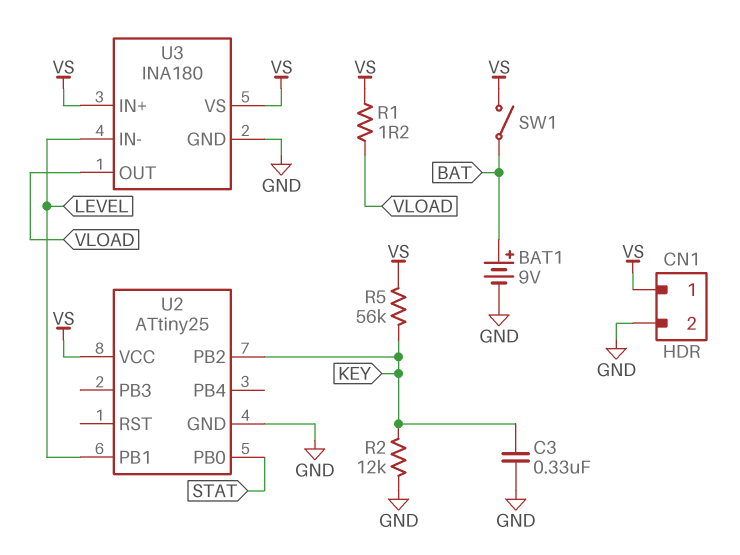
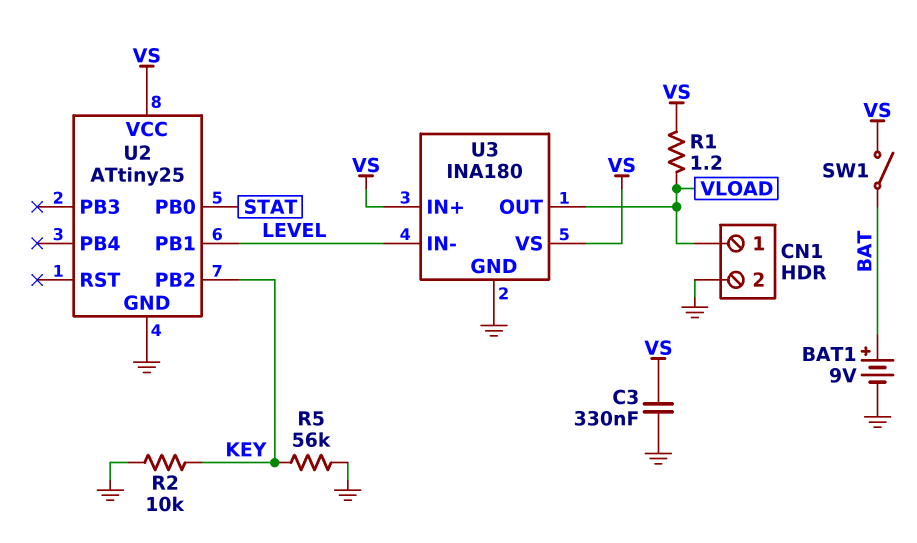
C3: 330nF (GND, KEY) -> 330nF (GND, VS)
CN1 pin 1: VS -> VLOAD
R2: 12k (GND, KEY) -> 10k (GND, KEY)
R5: 56k (KEY, VS) -> 56k (GND, KEY)

